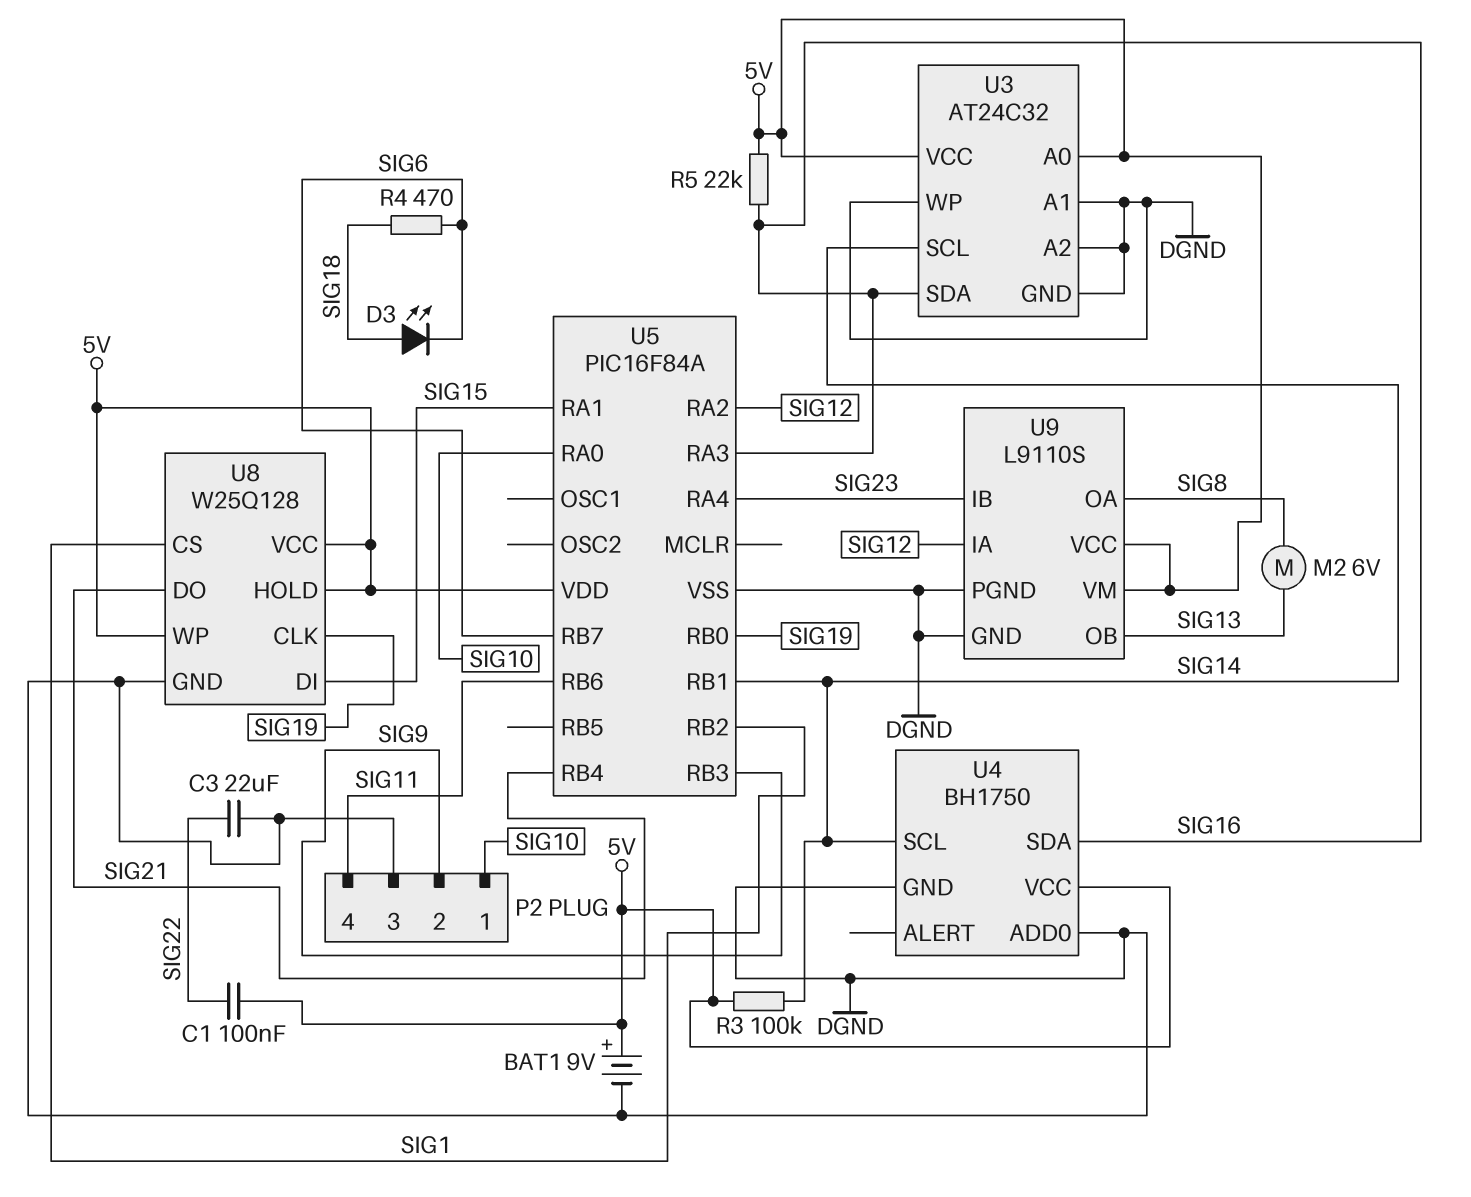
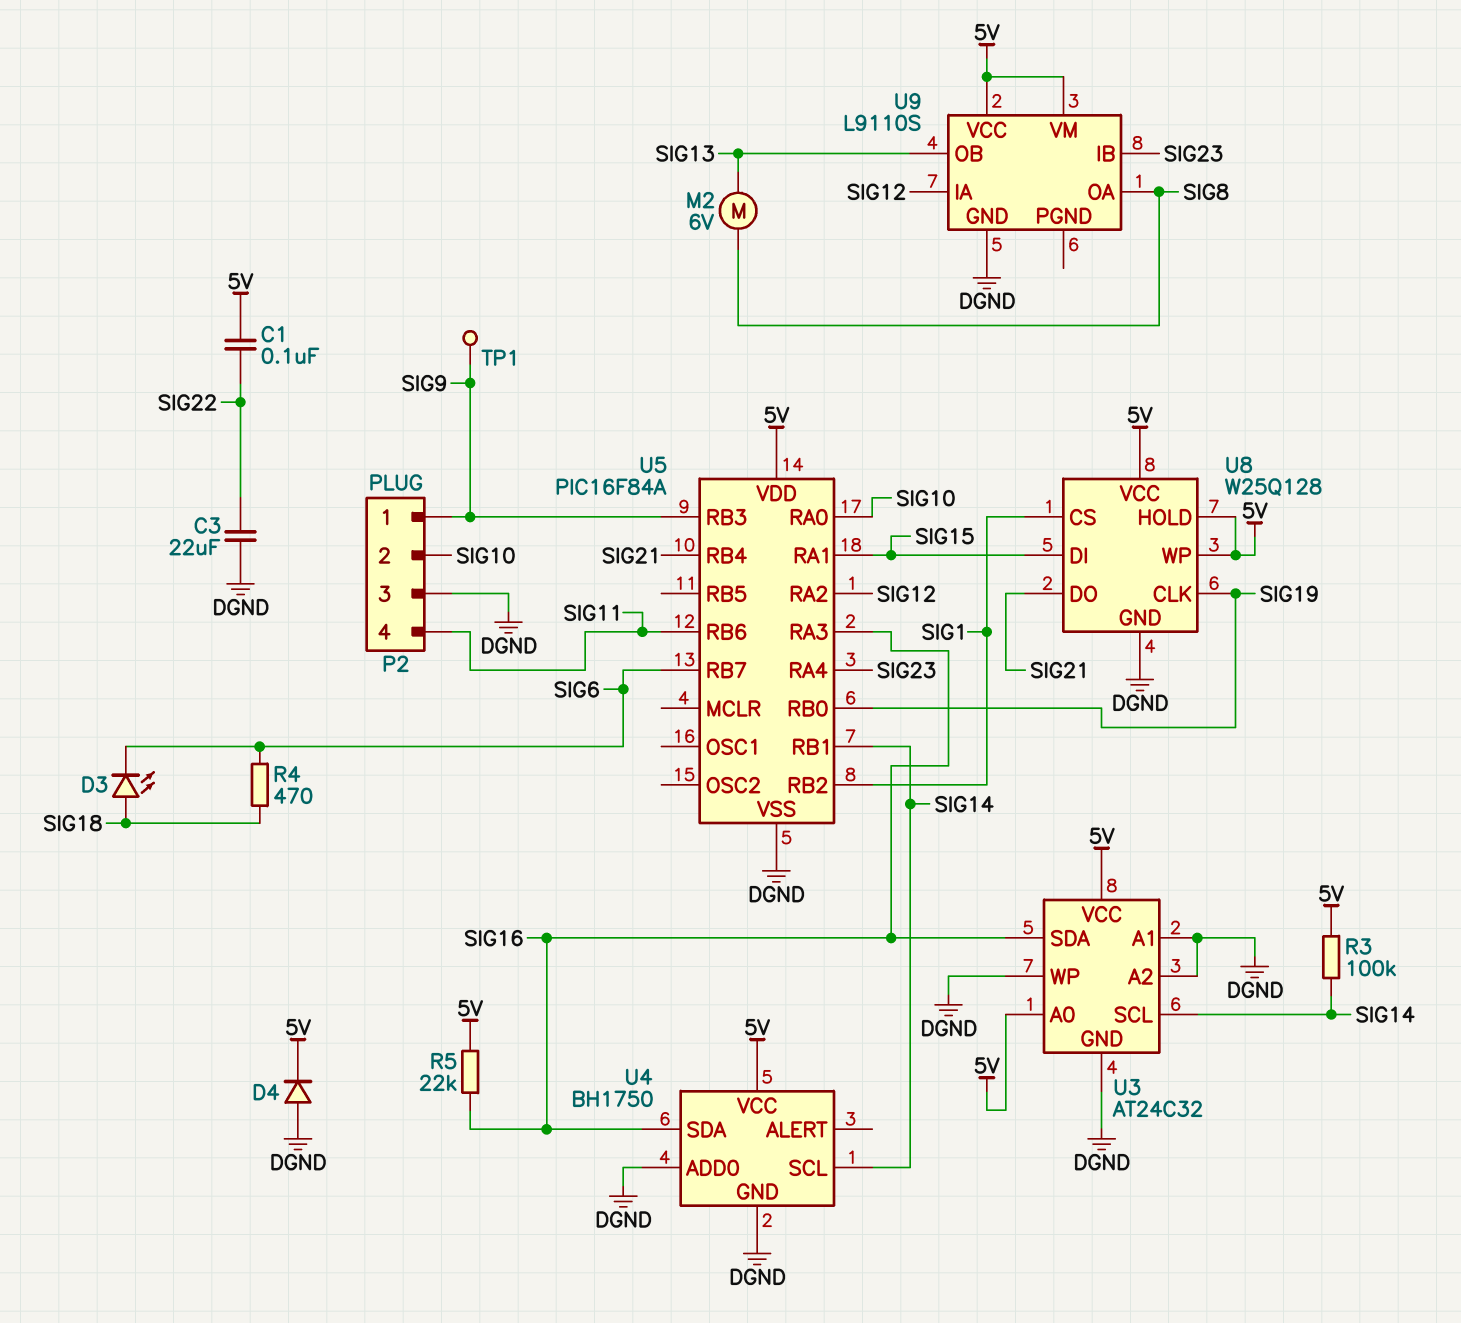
BAT1: 9V (plus 5V, minus DGND) -> none
D4: none -> diode (A DGND, K 5V)
P2 pin 1: SIG10 -> SIG9
P2 pin 2: SIG9 -> SIG10
TP1: none -> test point (SIG9)
U9 pin PGND: DGND -> none

